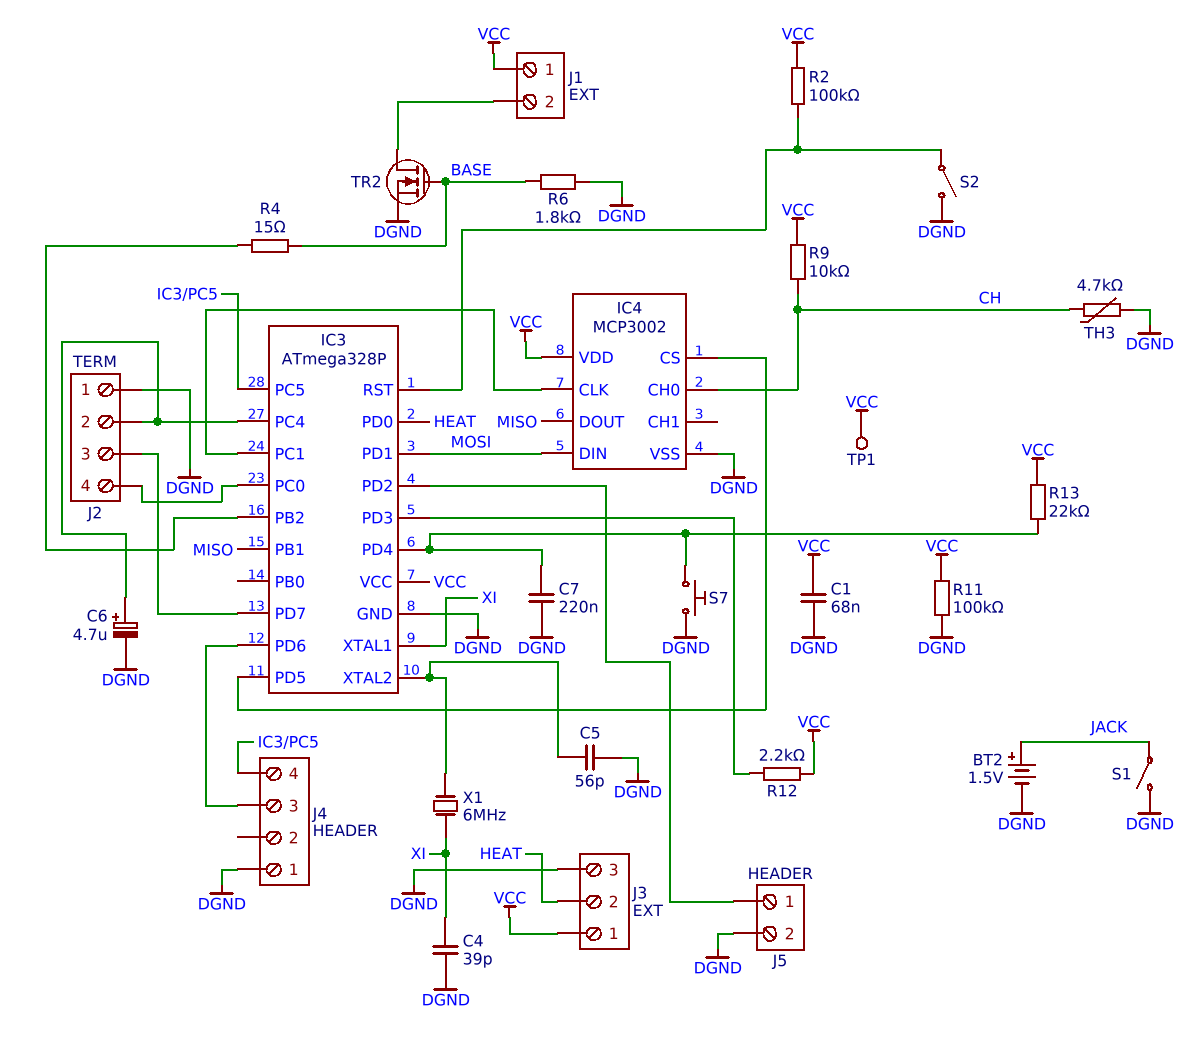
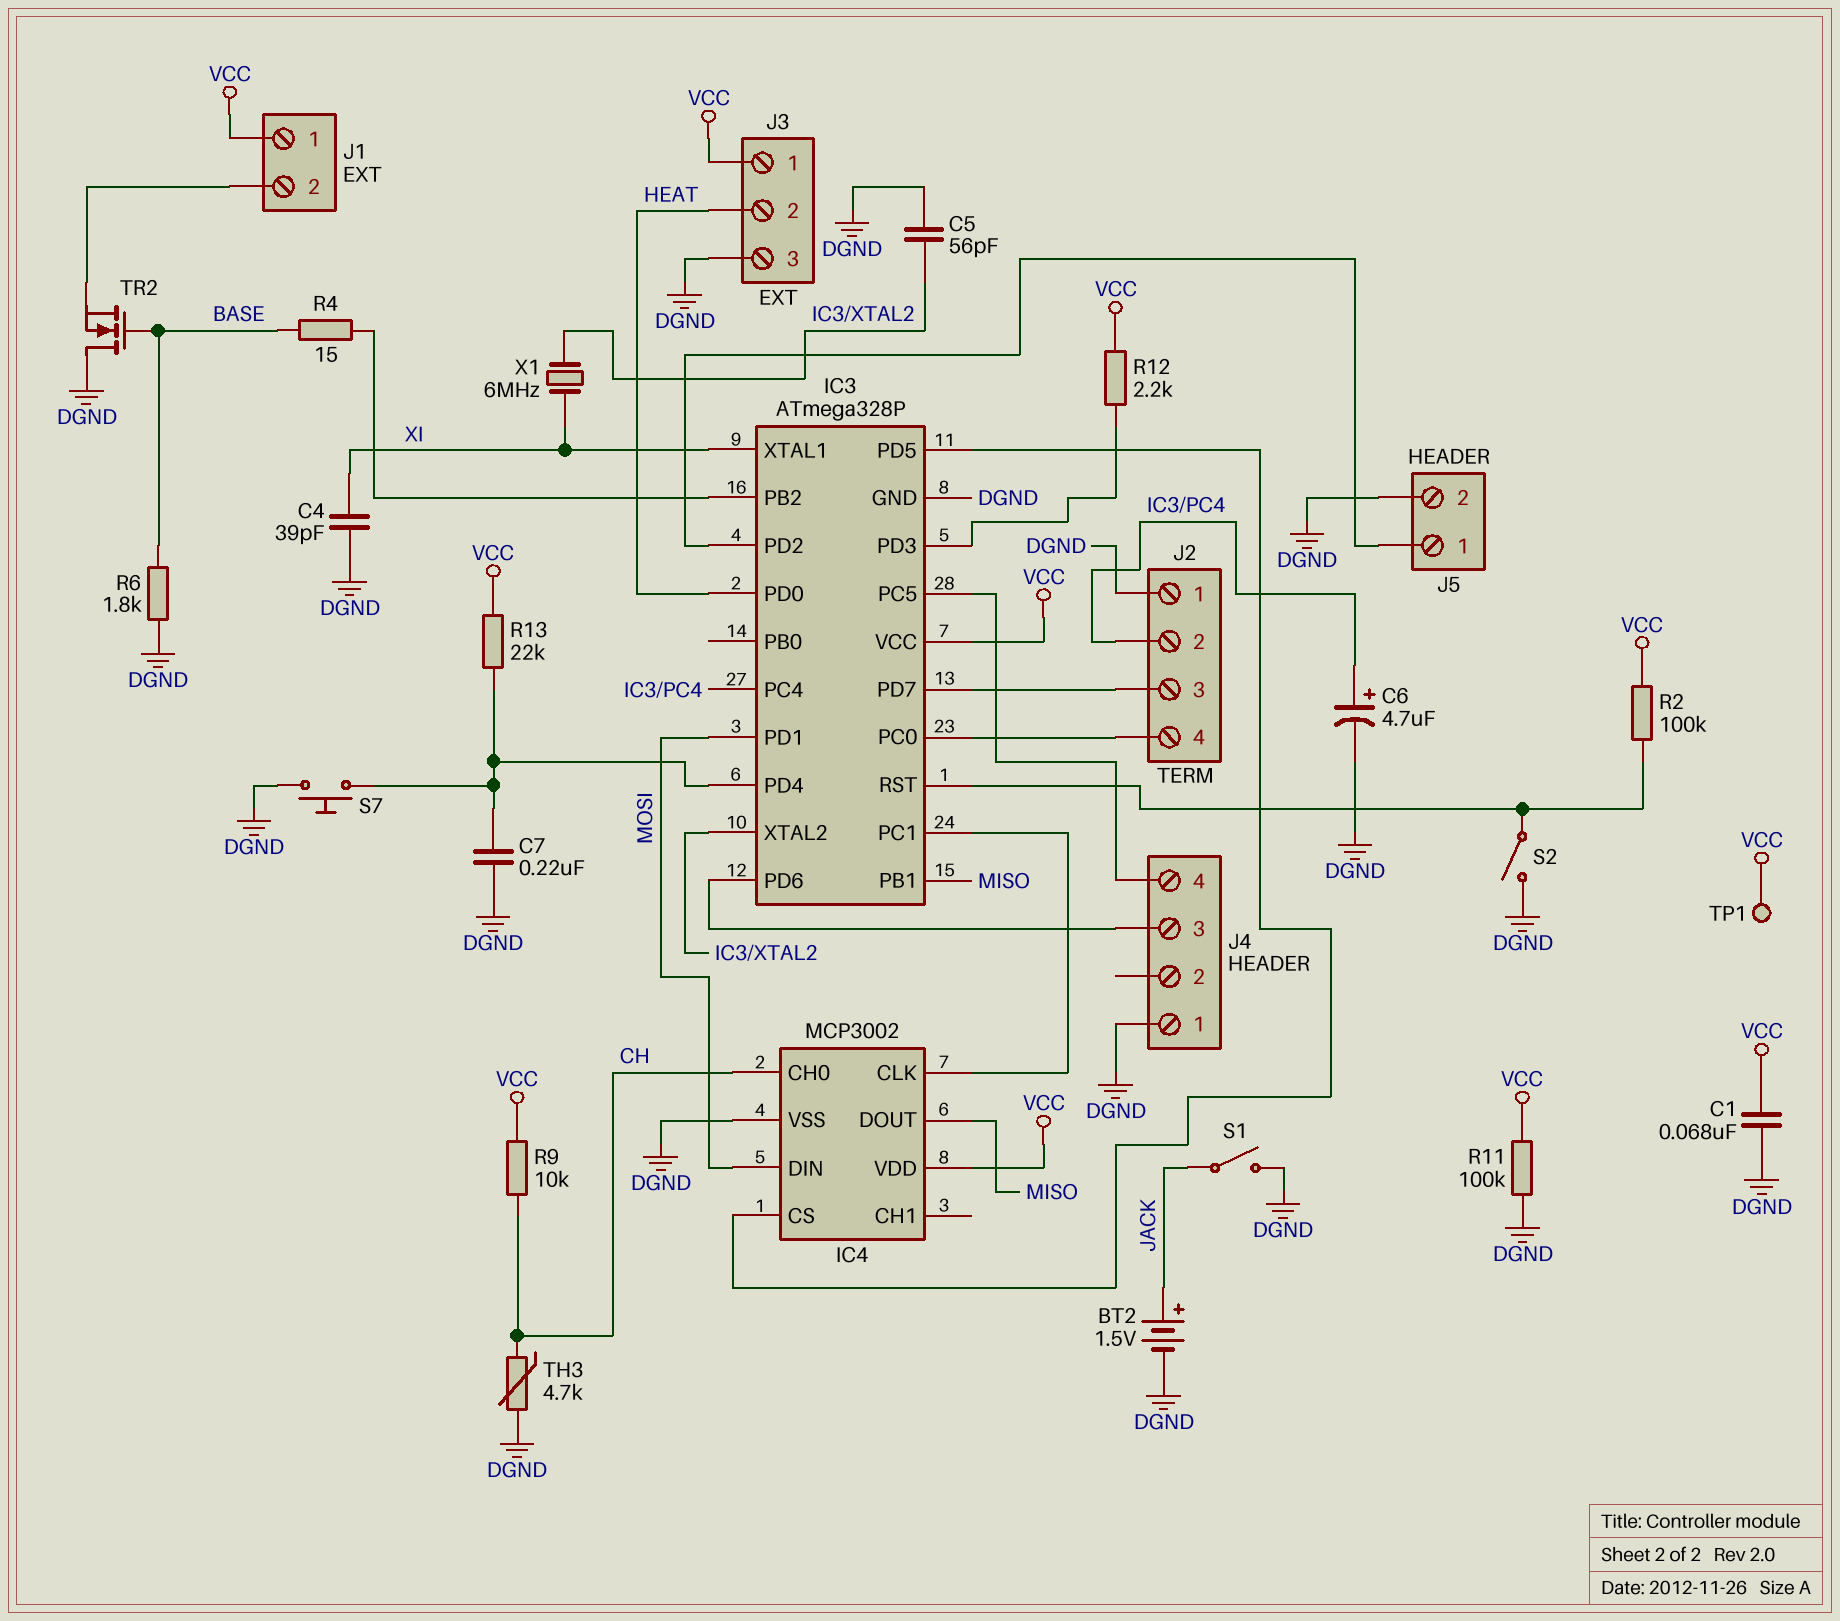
TR2: NMOS (G BASE, D J1/2, S DGND) -> NMOS (G BASE, D DGND, S J1/2)

